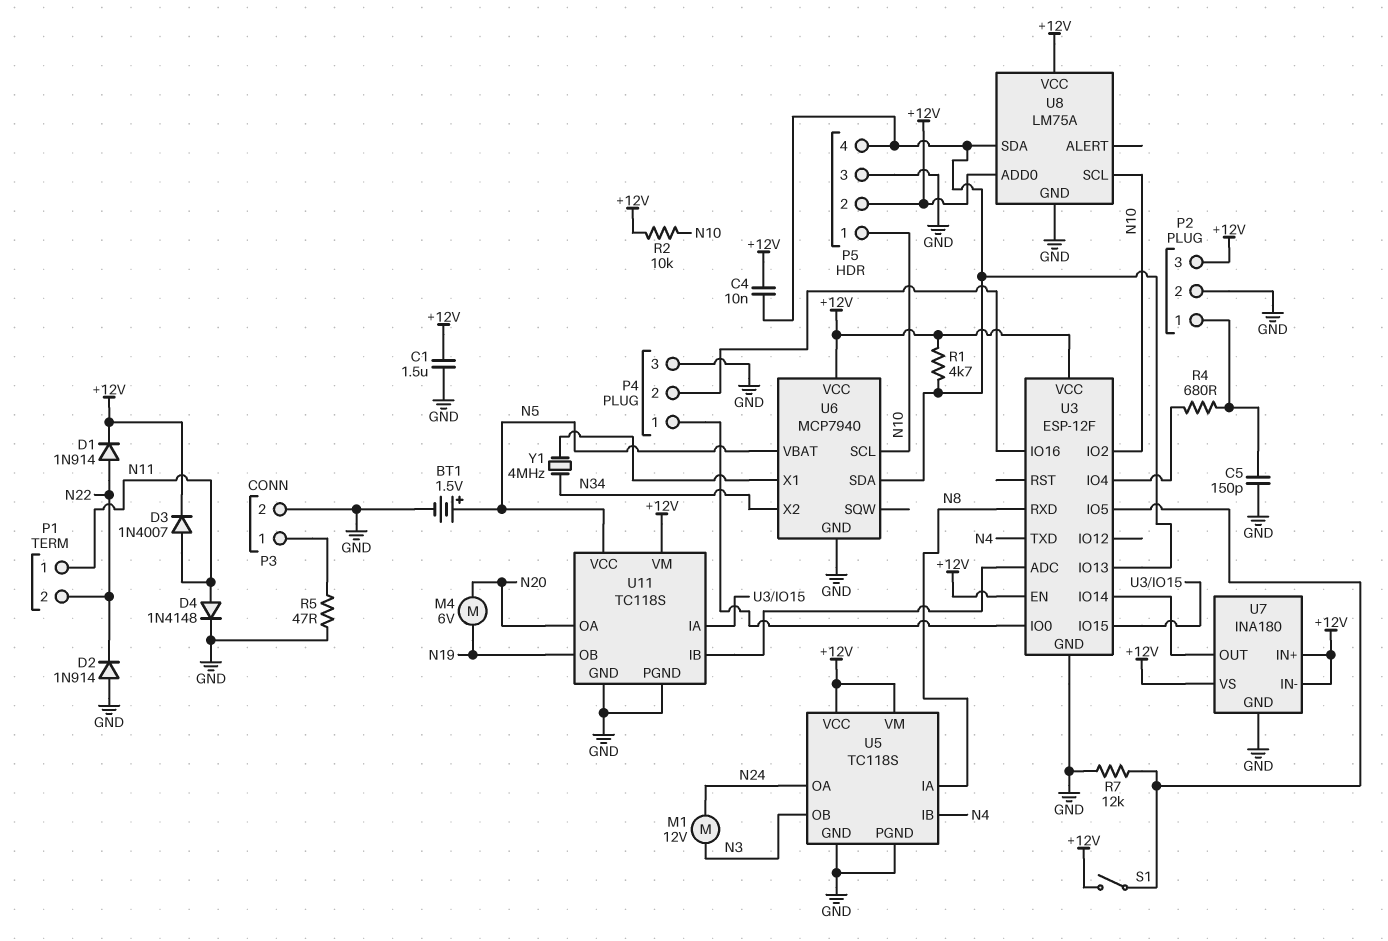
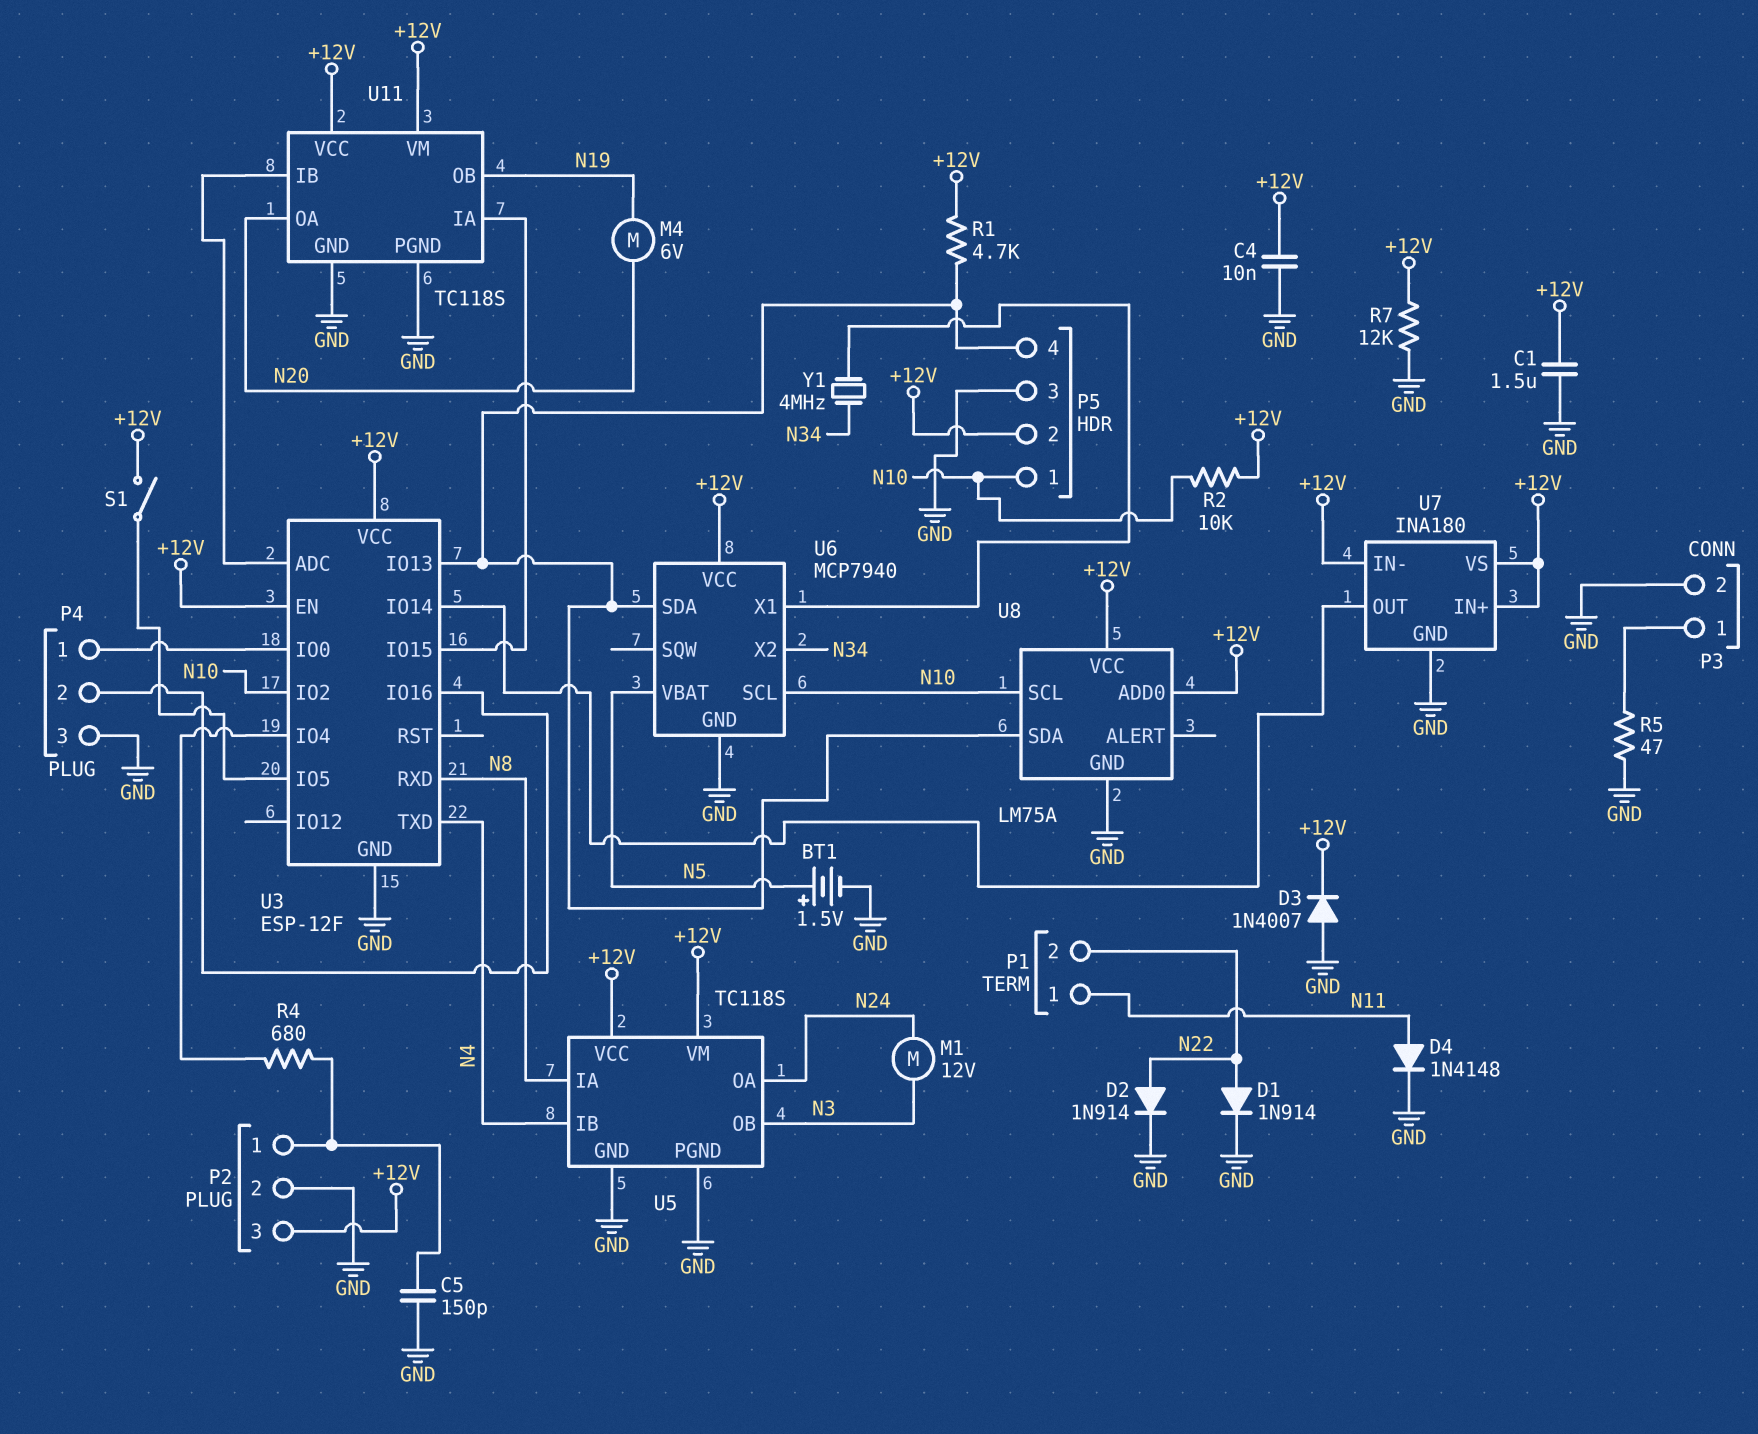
C4: 10nF (+12V, P5/4) -> 10nF (+12V, GND)
D1: diode 1N914 (A N22, K +12V) -> diode 1N914 (A N22, K GND)
D2: diode 1N914 (A GND, K N22) -> diode 1N914 (A N22, K GND)
D3: diode 1N4007 (A N11, K +12V) -> diode 1N4007 (A GND, K +12V)
R7: 12k (GND, U3/IO5) -> 12k (+12V, GND)
U11 pin VCC: N5 -> +12V

